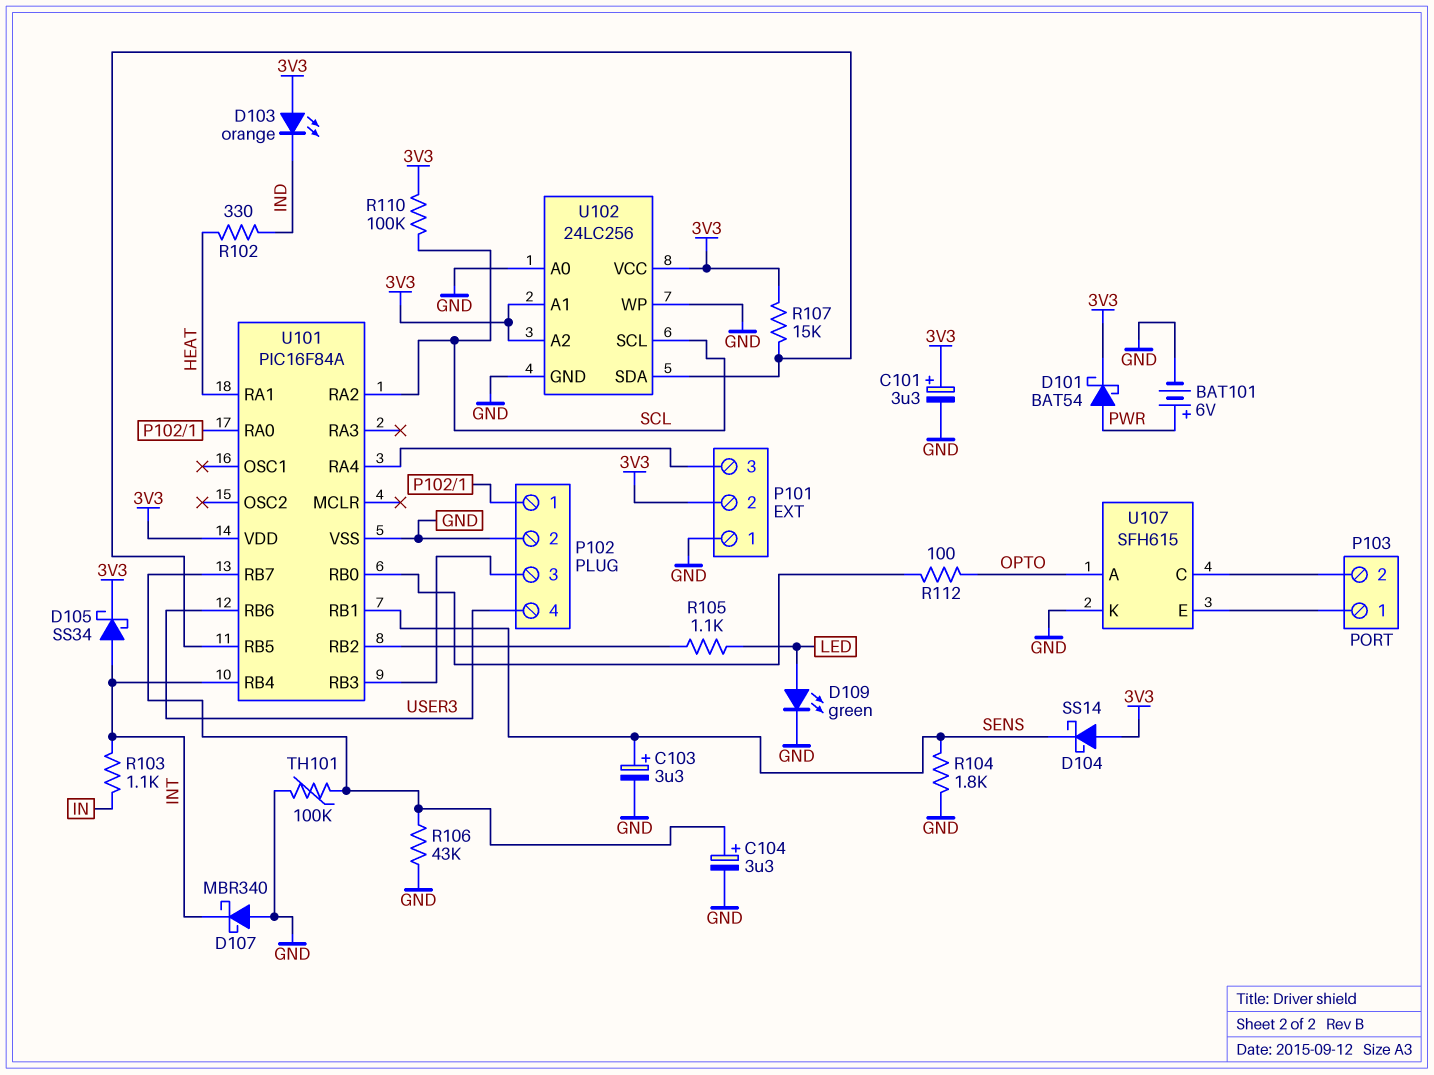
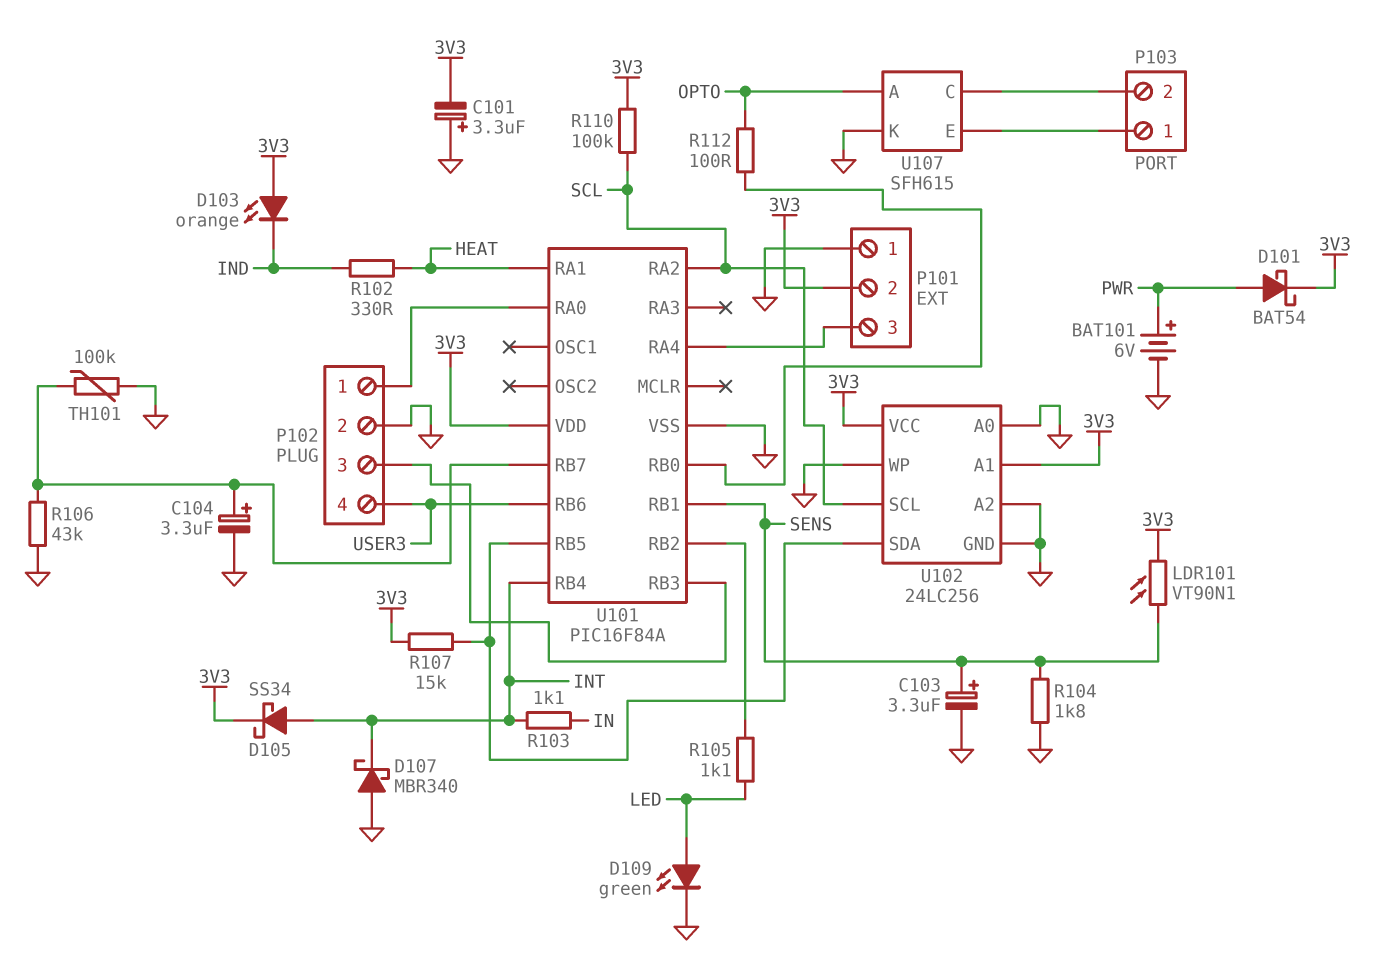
C101: 3.3uF (plus 3V3, minus GND) -> 3.3uF (plus GND, minus 3V3)
D104: schottky SS14 (A 3V3, K SENS) -> none
LDR101: none -> VT90N1 (3V3, SENS)
U102 pin A2: 3V3 -> GND

